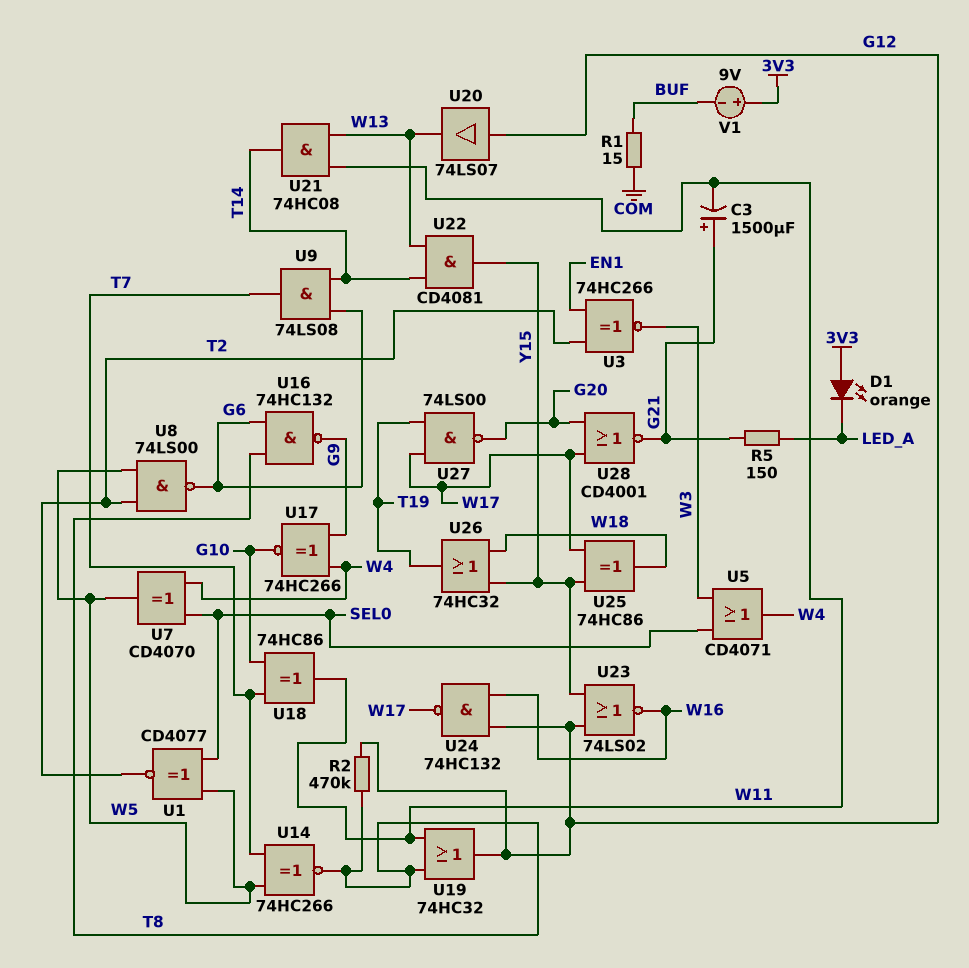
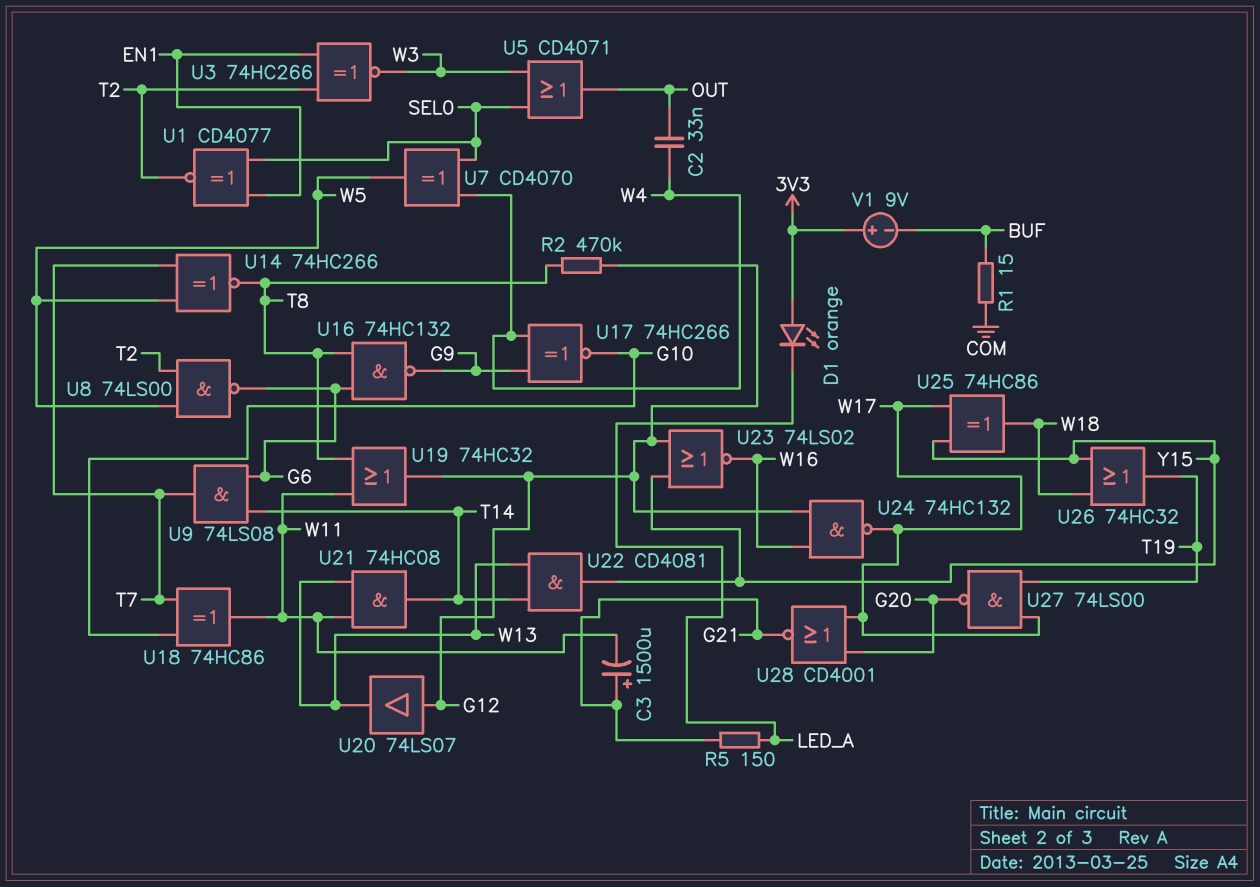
C2: none -> 33nF (OUT, W4)
U1: XNOR CD4077 (in SEL0, in W5, out T2) -> XNOR CD4077 (in EN1, in SEL0, out T2)
U5: OR CD4071 (in SEL0, in W3, out W4) -> OR CD4071 (in SEL0, in W3, out OUT)

